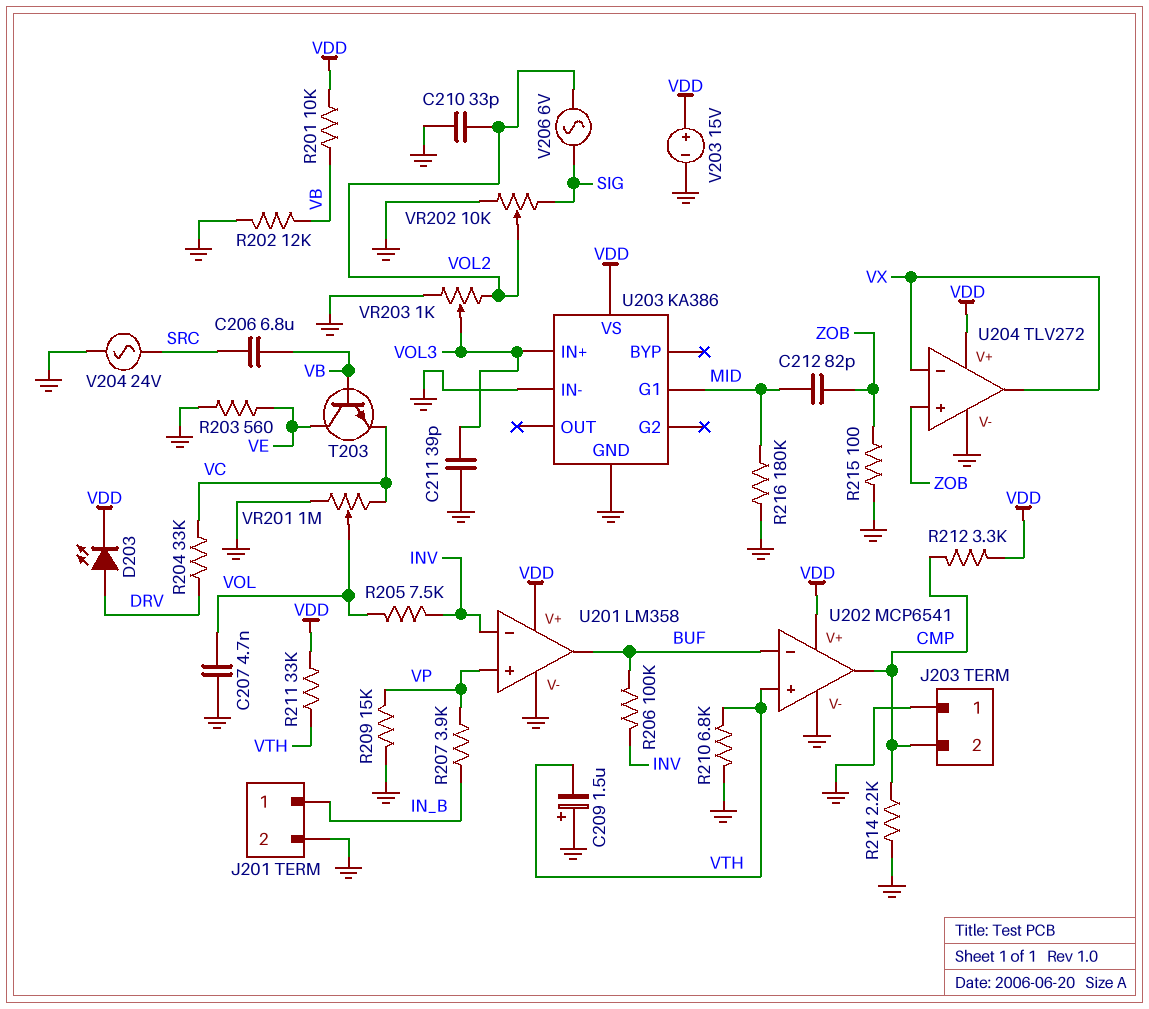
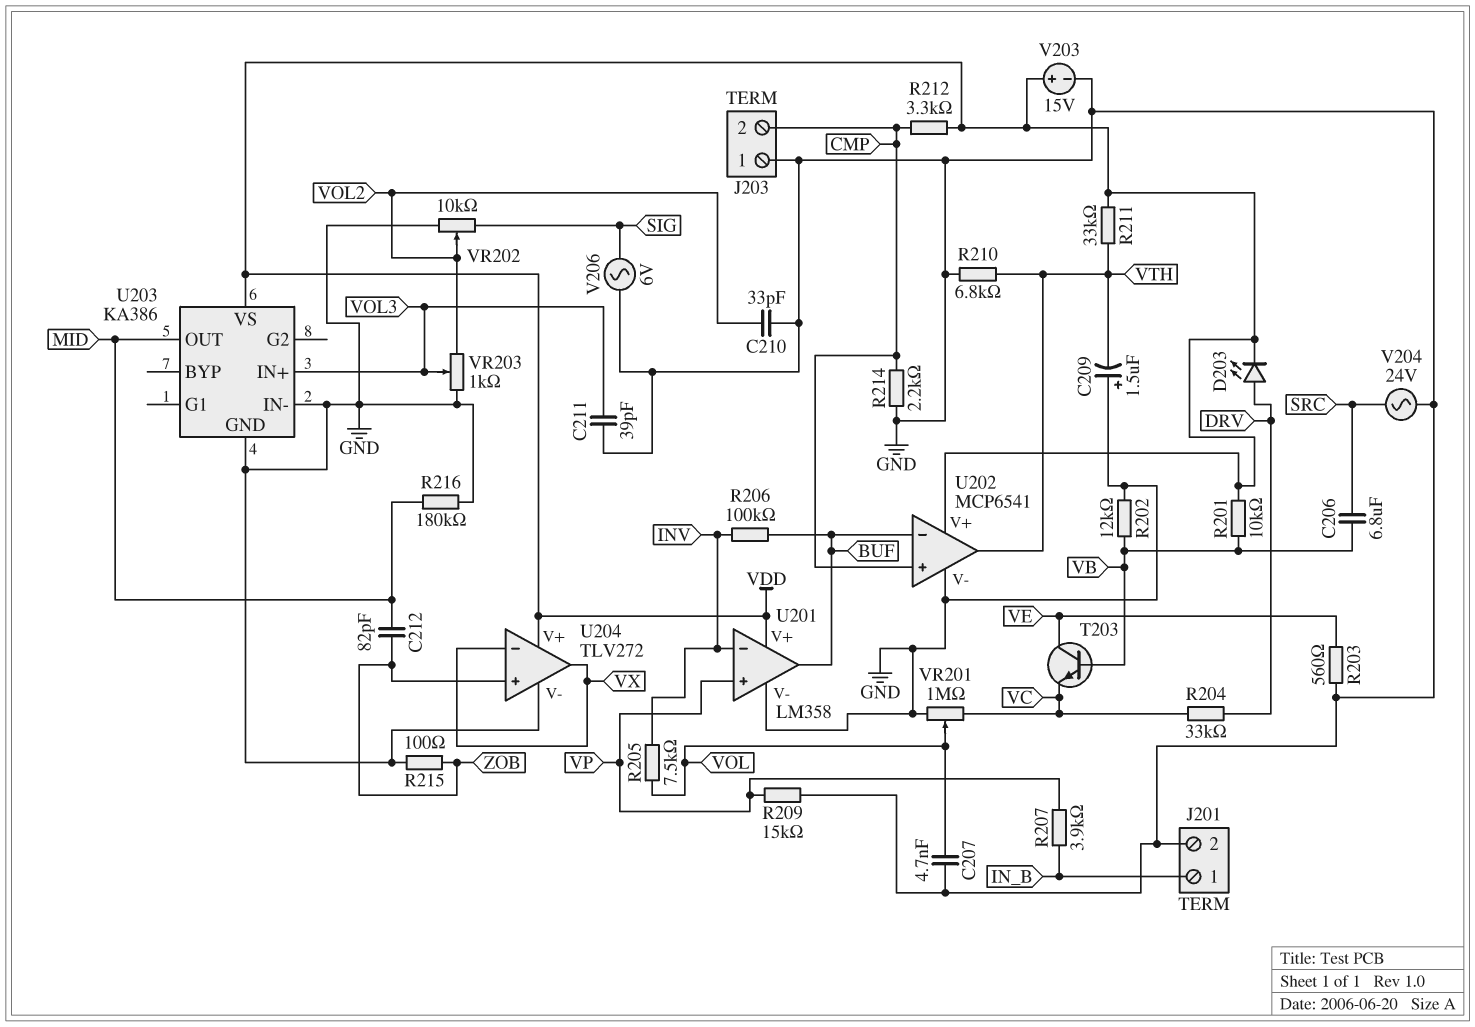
U202 pin in+: VTH -> CMP
U202 pin out: CMP -> VTH
U203 pin G1: MID -> none
U203 pin OUT: none -> MID
V206: AC 6V (SIG, VOL2) -> AC 6V (GND, SIG)

